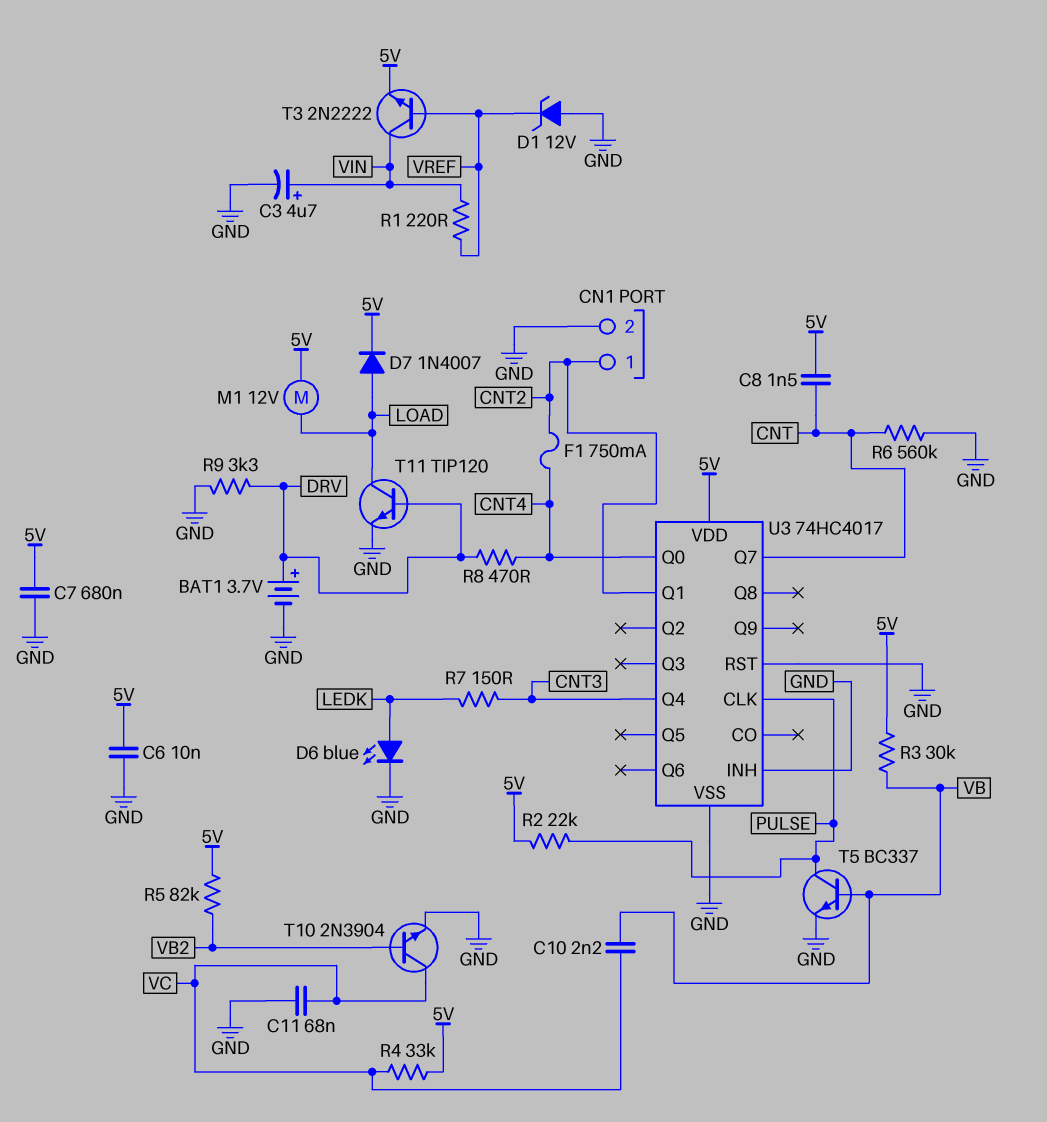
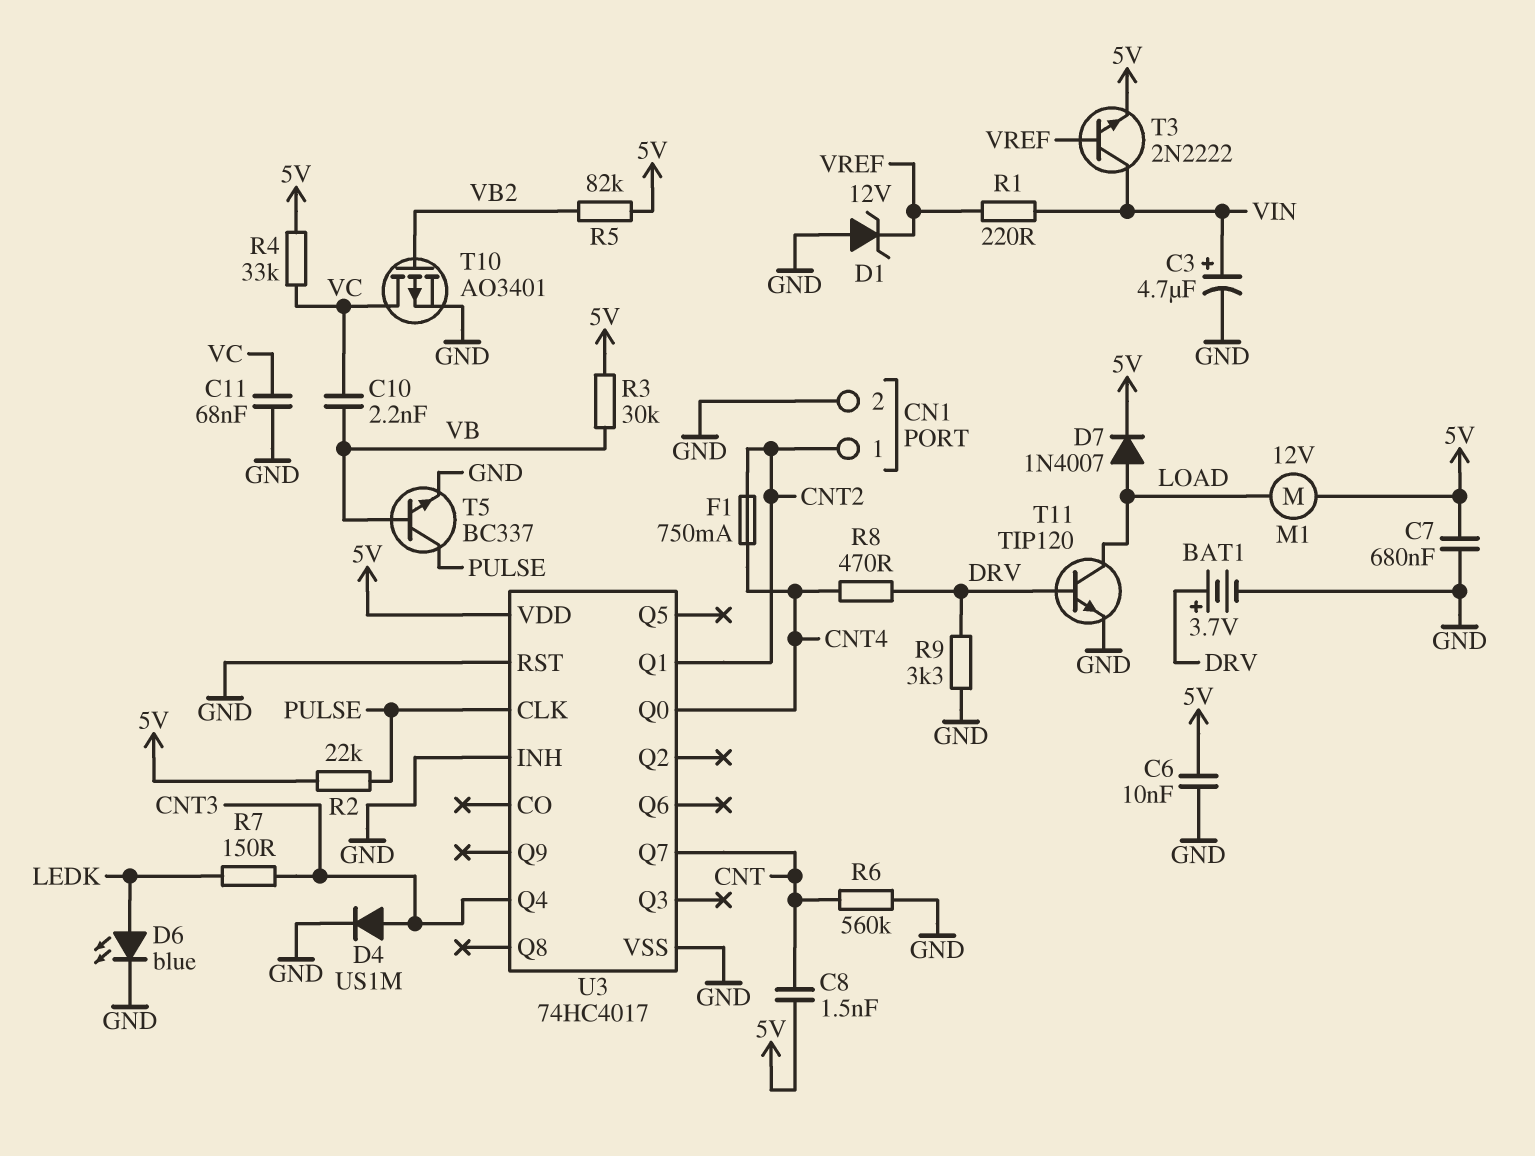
D4: none -> diode US1M (A CNT3, K GND)
T10: NPN 2N3904 (B VB2, C VC, E GND) -> PMOS AO3401 (G VB2, D VC, S GND)

